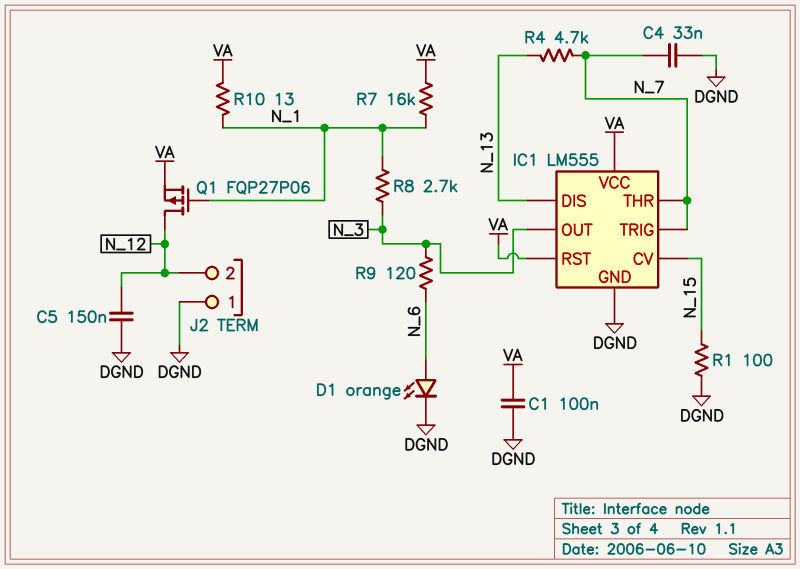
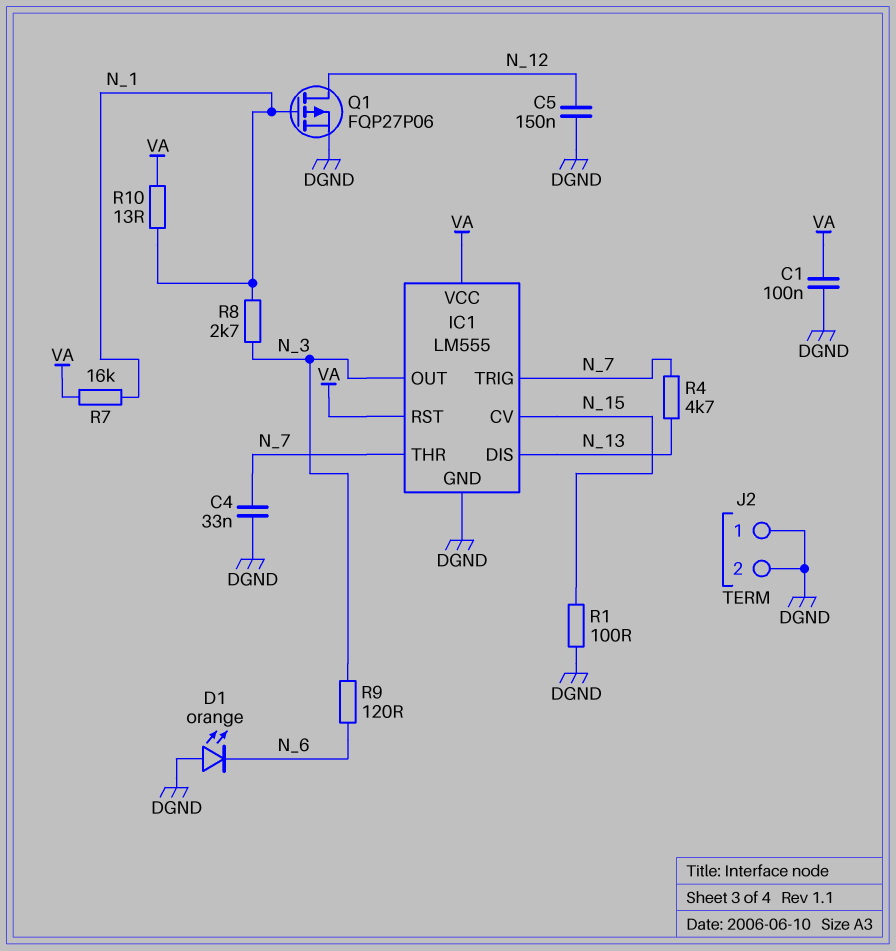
D1: LED orange (A N_6, K DGND) -> LED orange (A DGND, K N_6)
J2 pin 2: N_12 -> DGND
Q1: PMOS FQP27P06 (G N_1, D N_12, S VA) -> PMOS FQP27P06 (G N_1, D N_12, S DGND)

